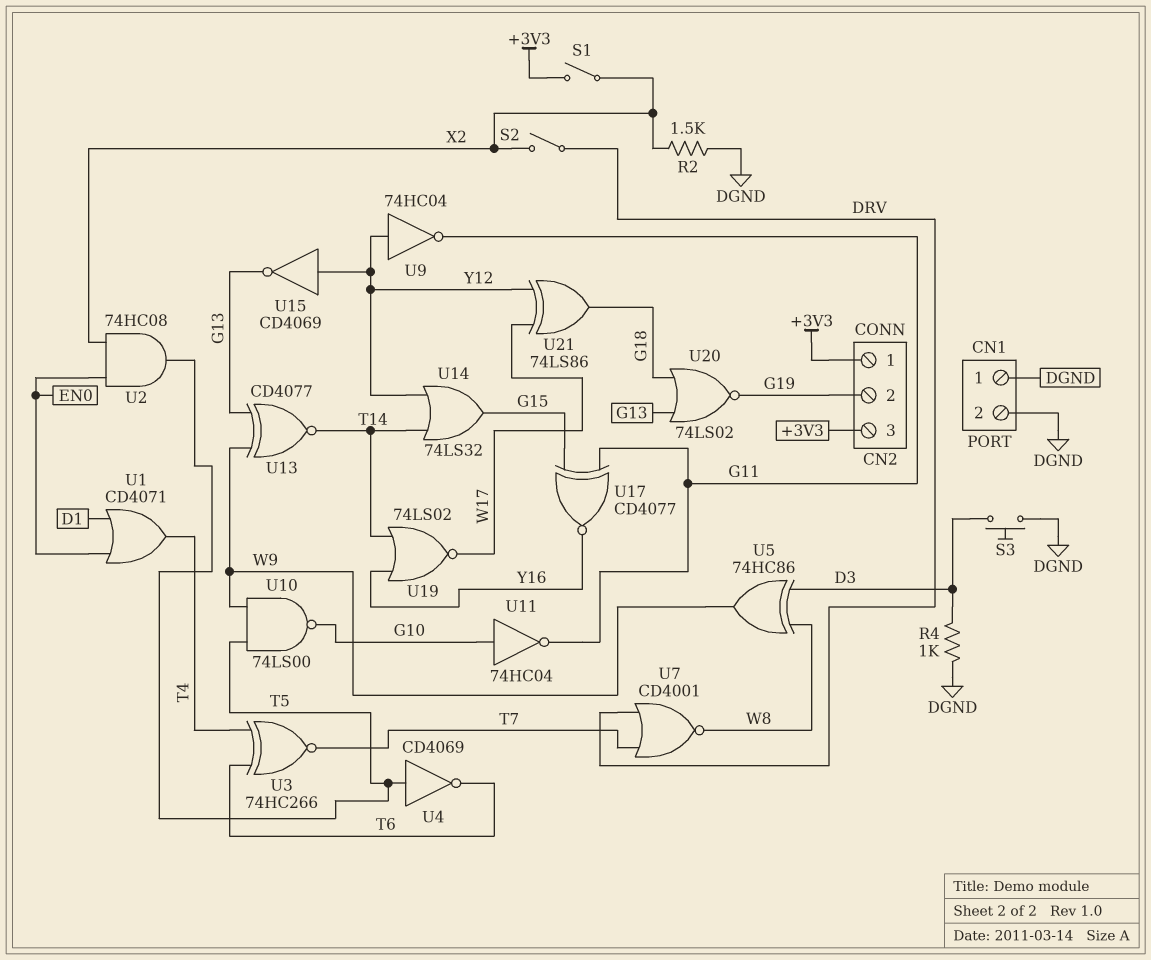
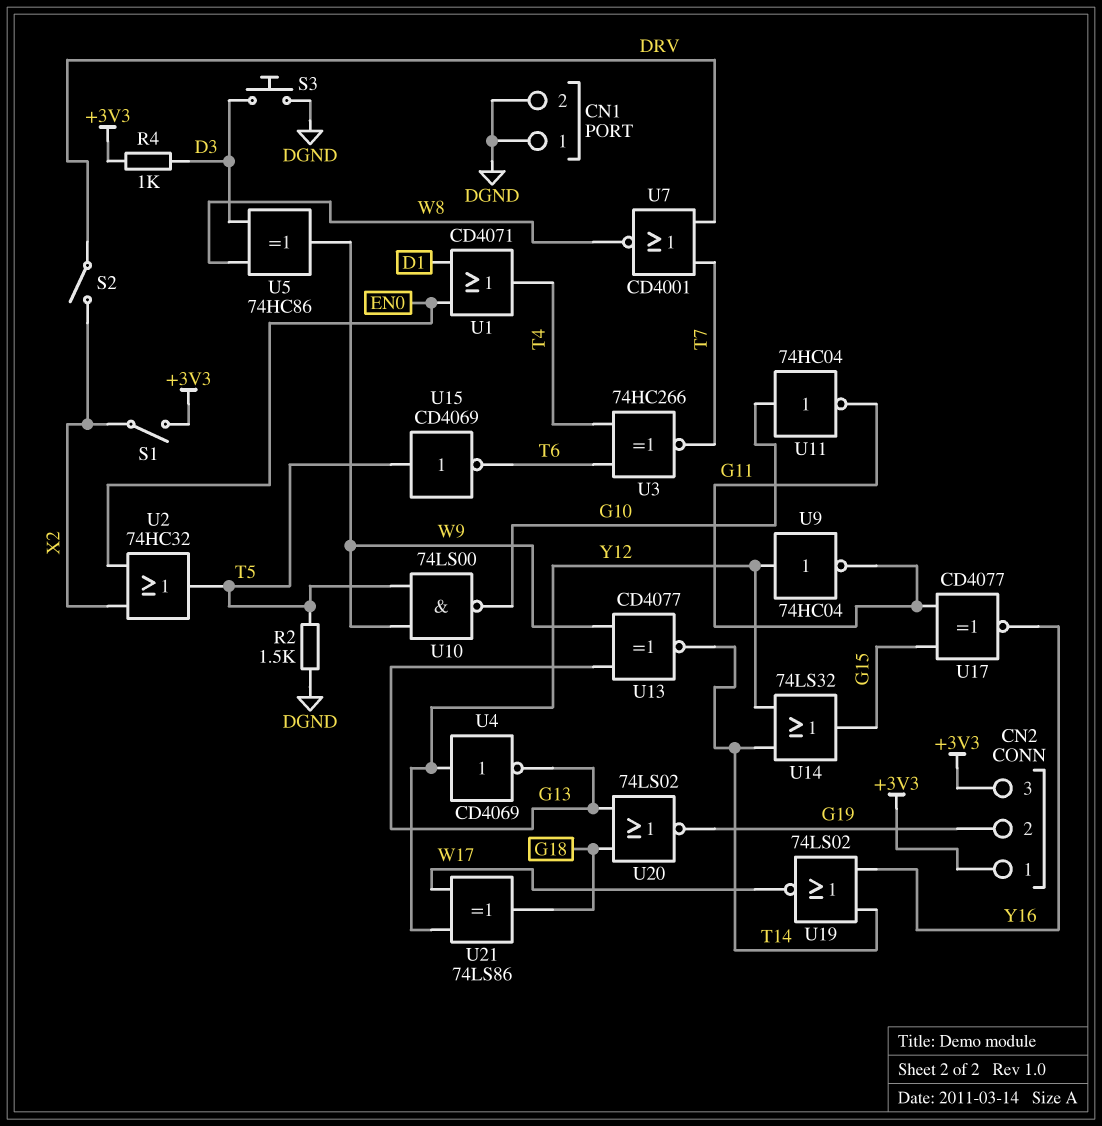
R2: 1.5k (DGND, X2) -> 1.5k (DGND, T5)
R4: 1k (D3, DGND) -> 1k (+3V3, D3)
U2: AND 74HC08 (in EN0, in X2, out T5) -> OR 74HC32 (in EN0, in X2, out T5)
U4: NOT CD4069 (in T5, out T6) -> NOT CD4069 (in Y12, out G13)
U15: NOT CD4069 (in Y12, out G13) -> NOT CD4069 (in T5, out T6)

